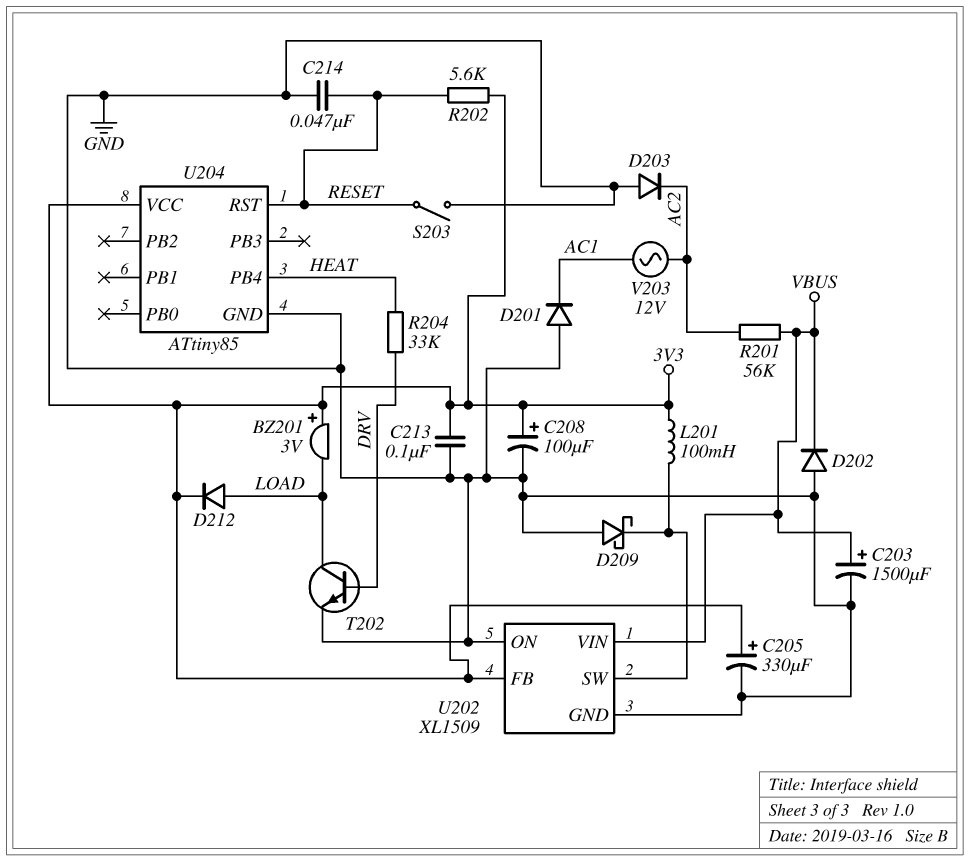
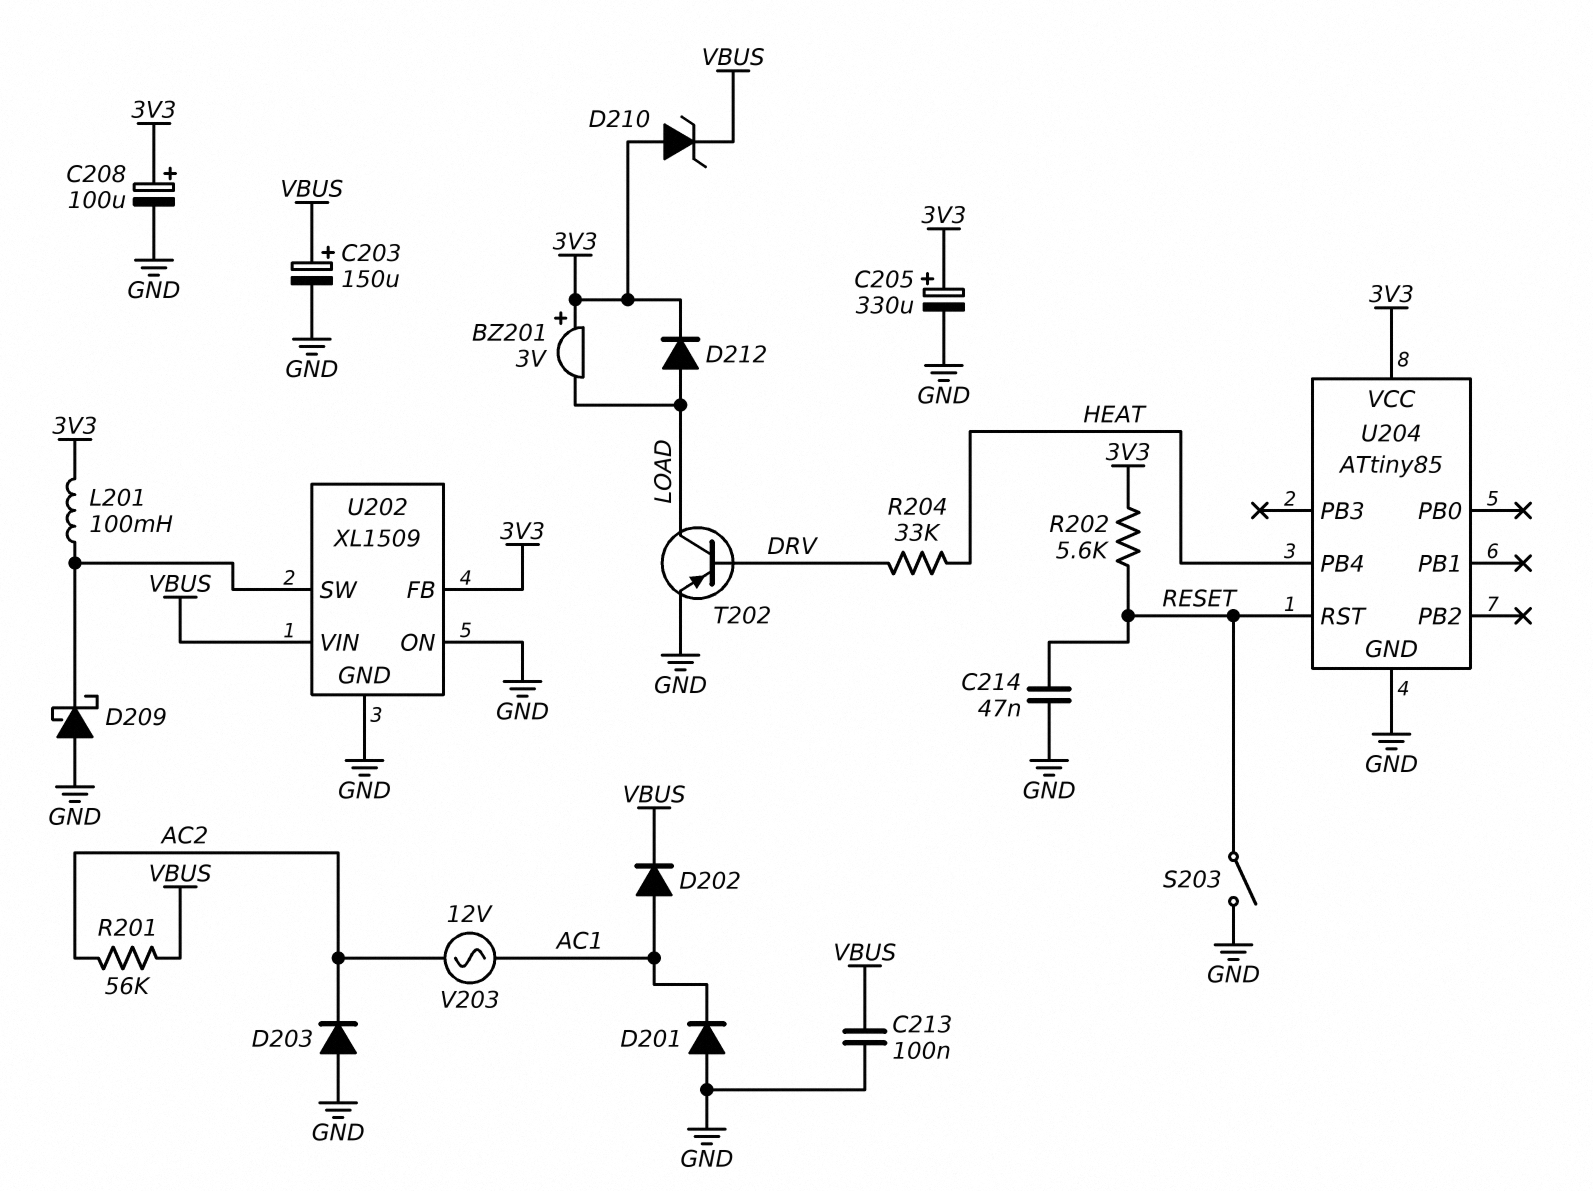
C203: 1500uF (plus VBUS, minus GND) -> 150uF (plus VBUS, minus GND)
C213: 100nF (3V3, GND) -> 100nF (GND, VBUS)
D202: diode (A GND, K VBUS) -> diode (A AC1, K VBUS)
D210: none -> zener (A 3V3, K VBUS)
T202: NPN (B DRV, C LOAD, E GND) -> PNP (B DRV, C LOAD, E GND)

